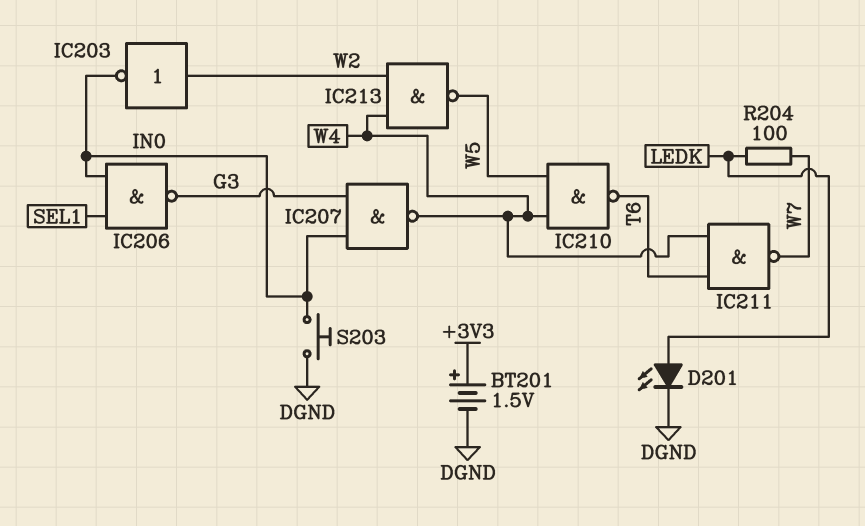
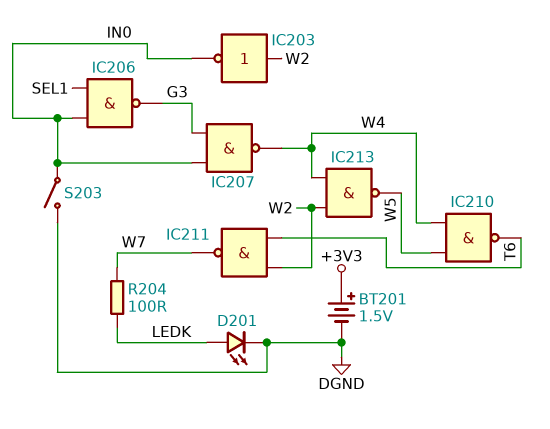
IC211: NAND (in T6, in W4, out W7) -> NAND (in T6, in W2, out W7)
S203: button (DGND, IN0) -> switch (DGND, IN0)

